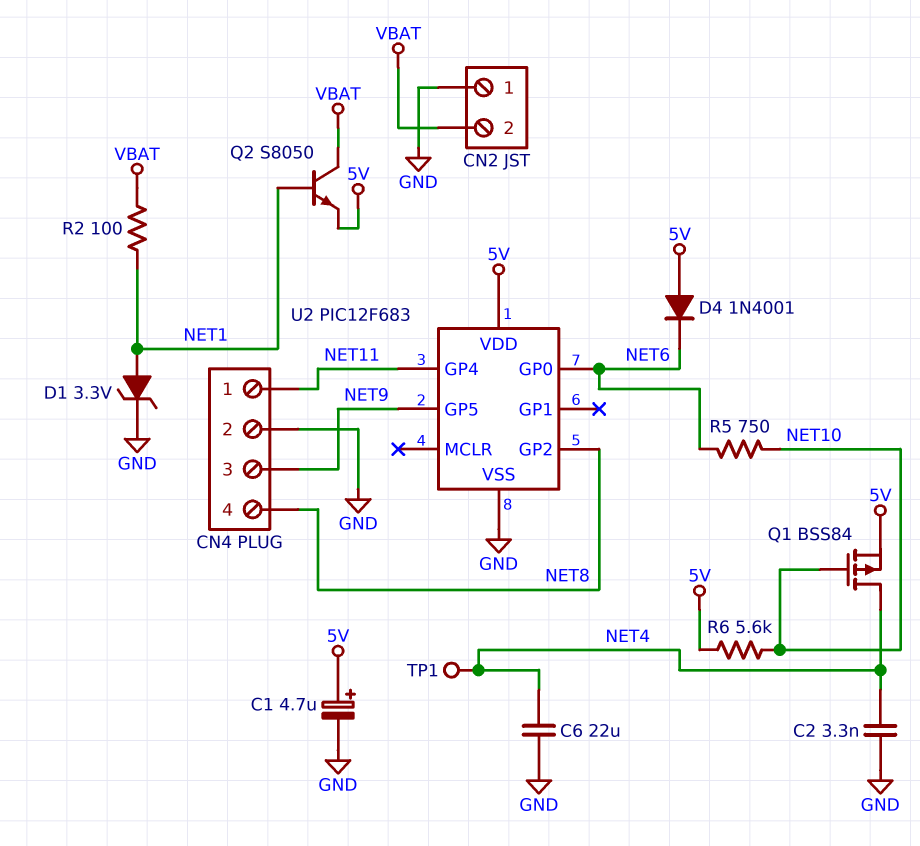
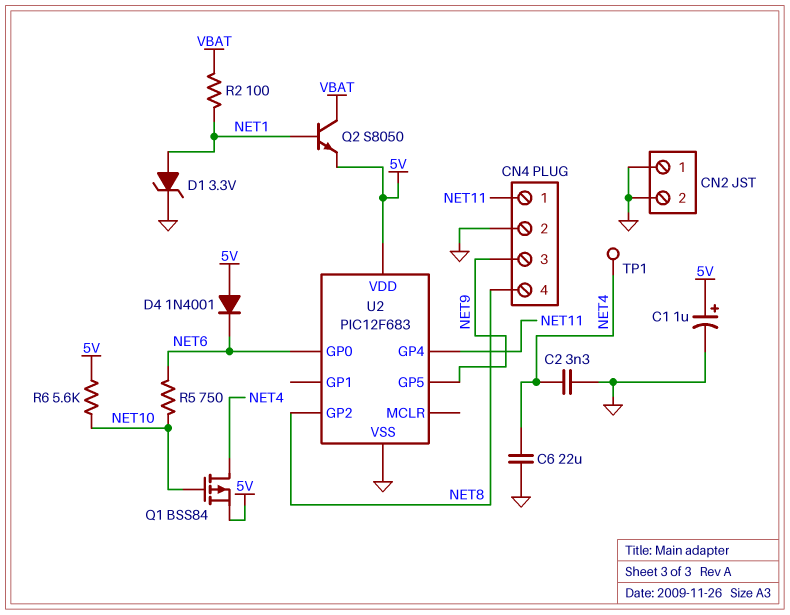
C1: 4.7uF (plus 5V, minus GND) -> 1uF (plus 5V, minus GND)
CN2 pin 2: VBAT -> GND

